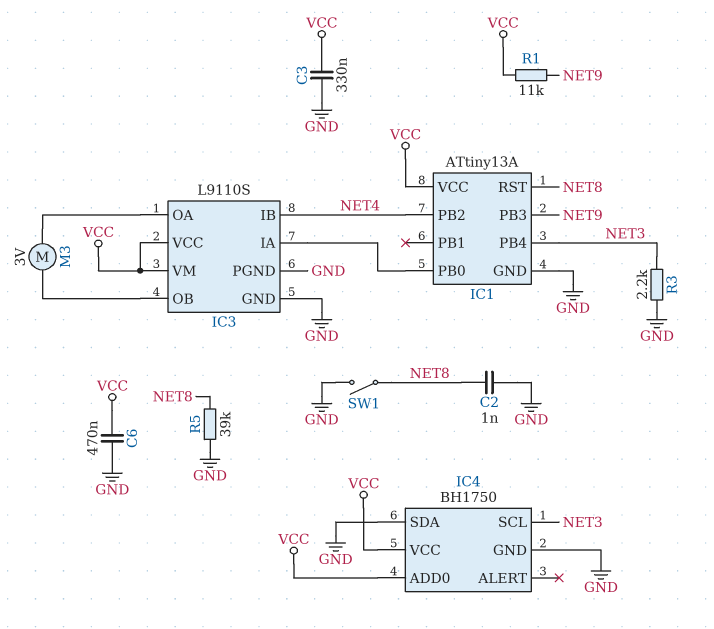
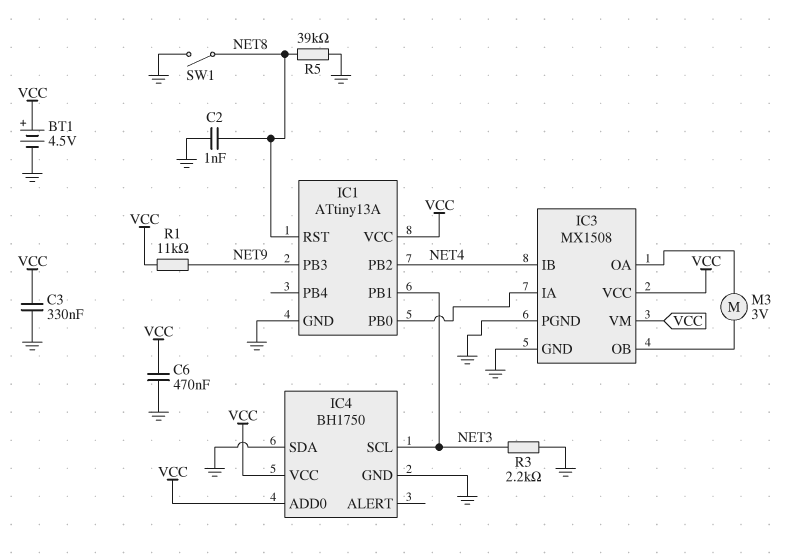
BT1: none -> 4.5V (plus VCC, minus GND)
IC1 pin PB1: none -> NET3
IC1 pin PB4: NET3 -> none
IC3: L9110S -> MX1508

